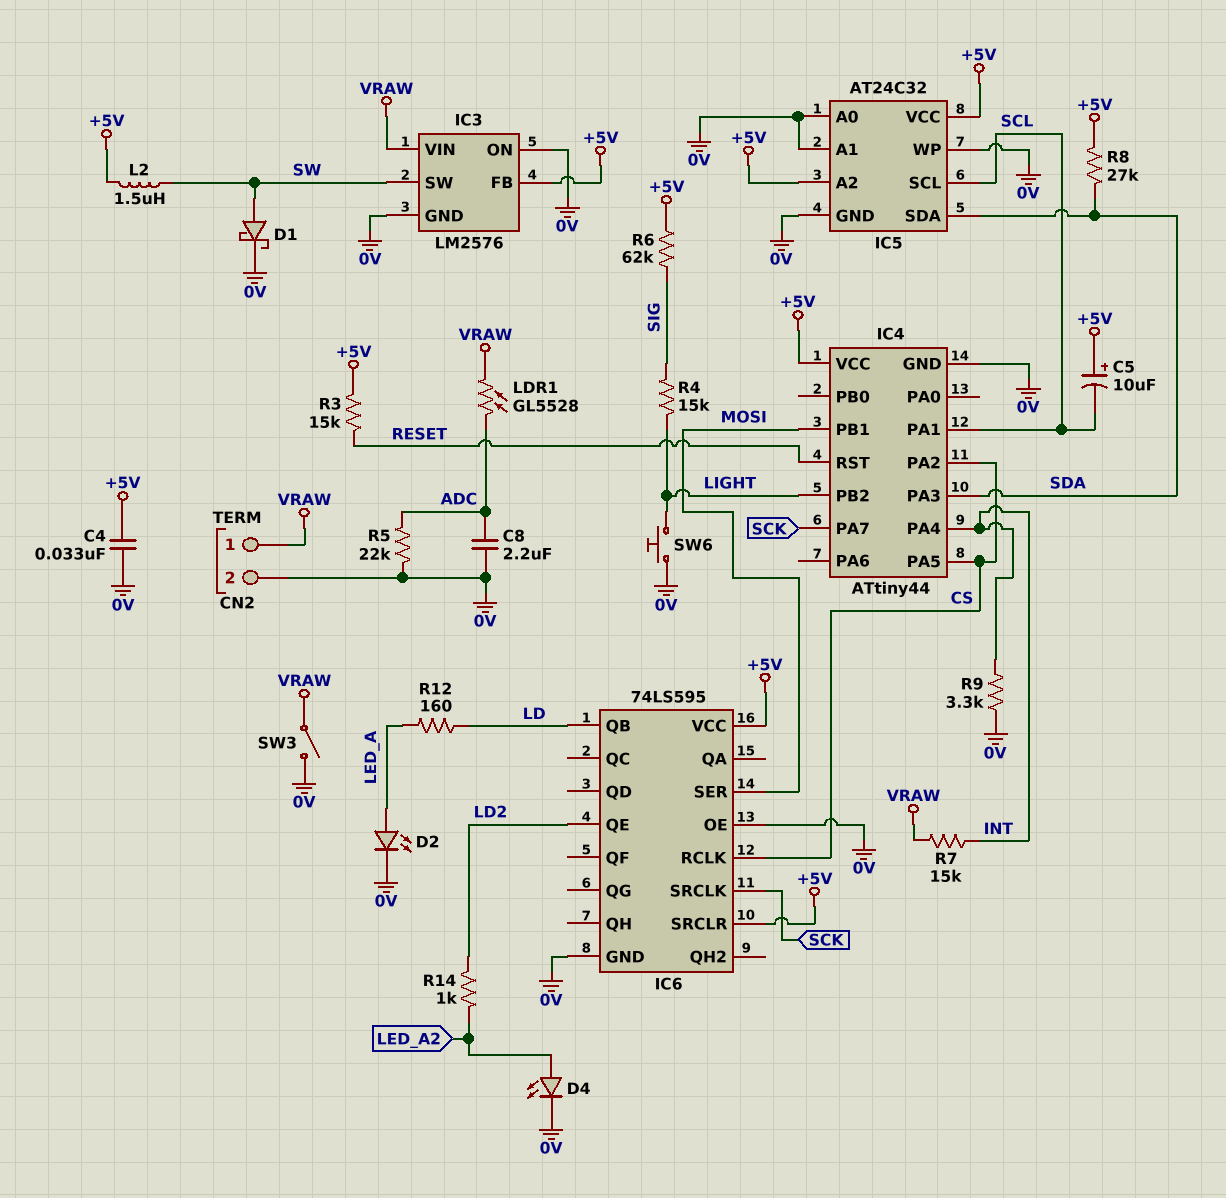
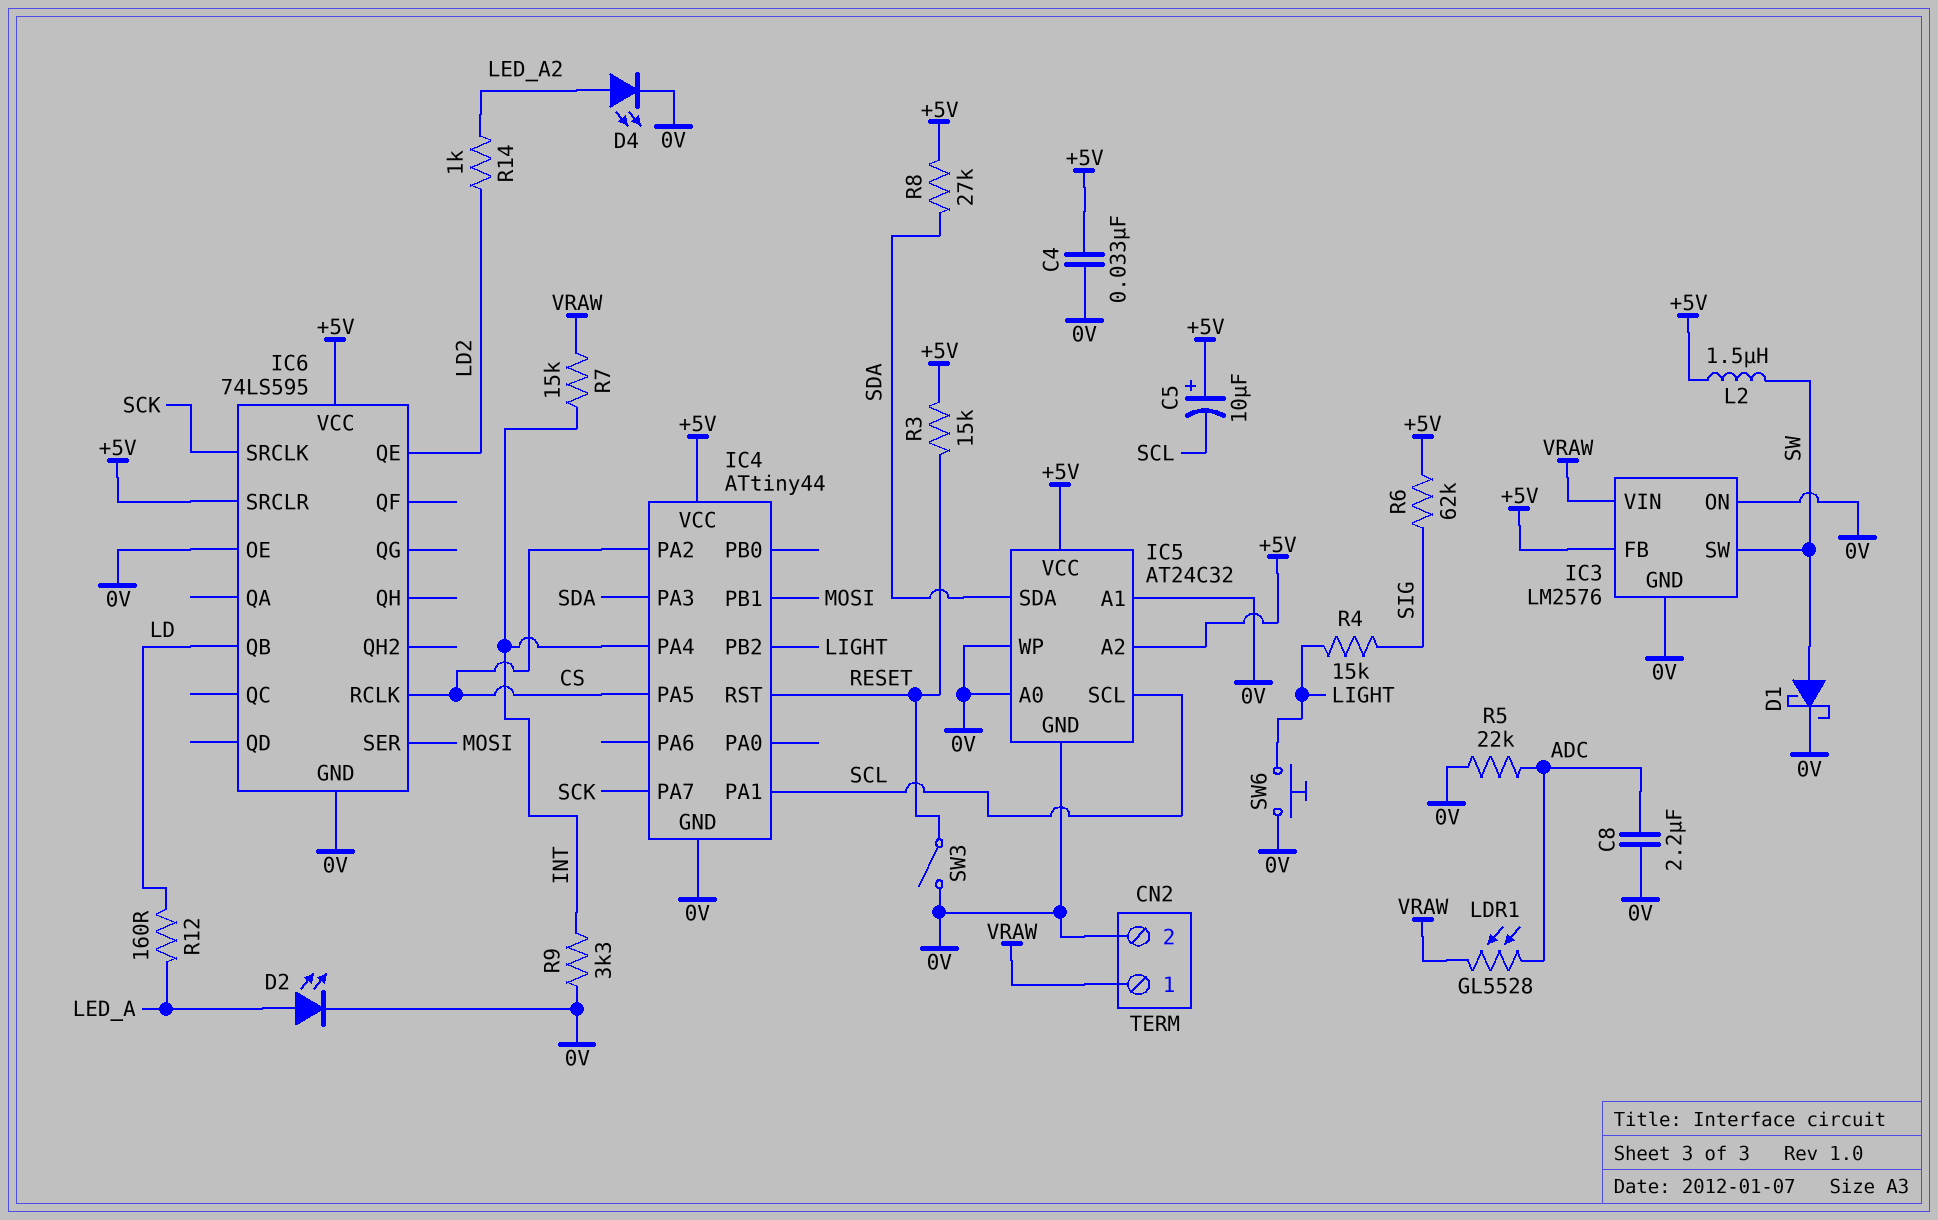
SW3: switch (0V, VRAW) -> switch (0V, RESET)

